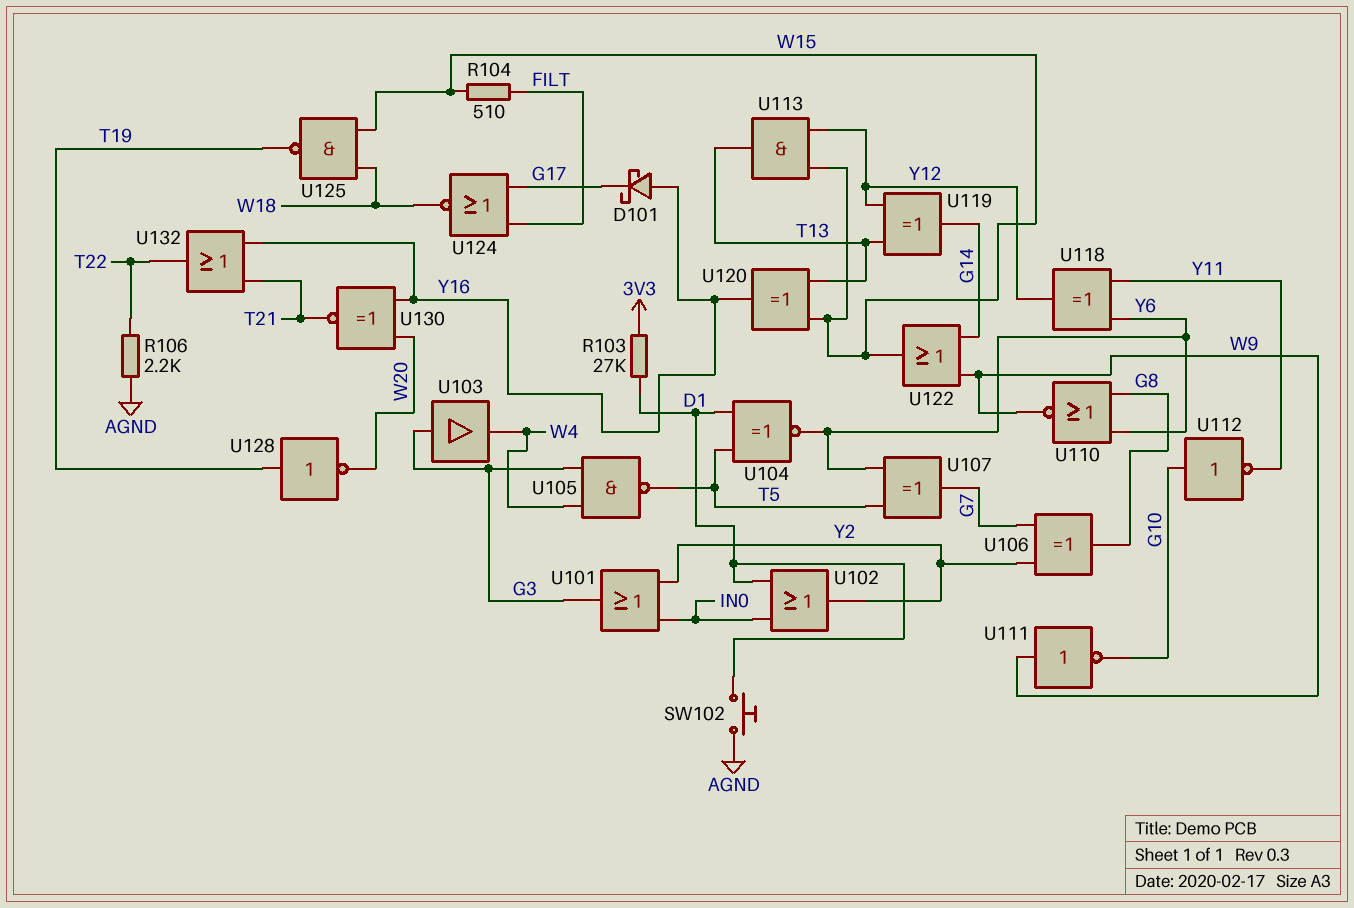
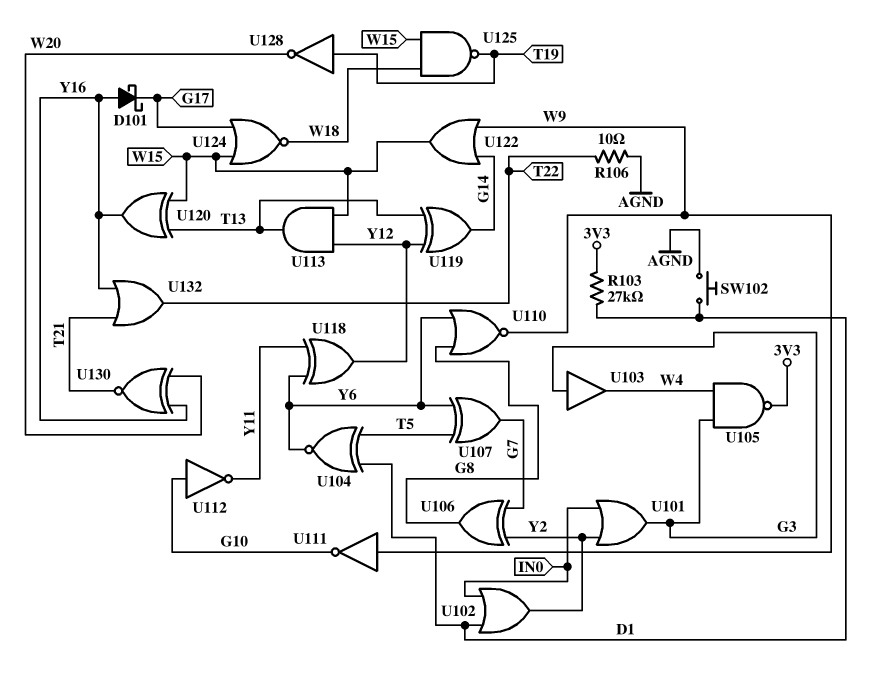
R104: 510 (FILT, W15) -> none
R106: 2.2k (AGND, T22) -> 10 (AGND, T22)
U105: NAND (in G3, in W4, out T5) -> NAND (in G3, in W4, out 3V3)
U124: NOR (in FILT, in G17, out W18) -> NOR (in G17, in W15, out W18)

